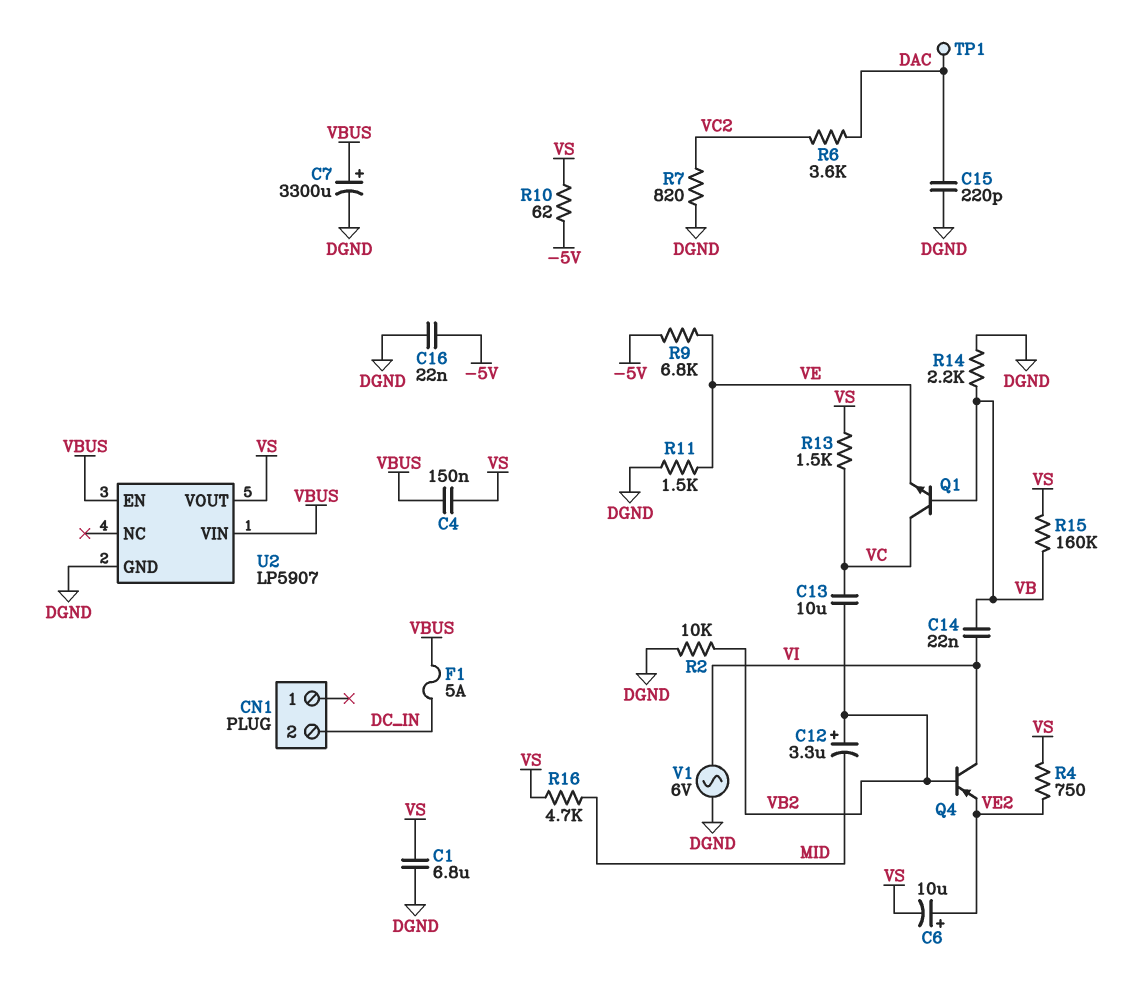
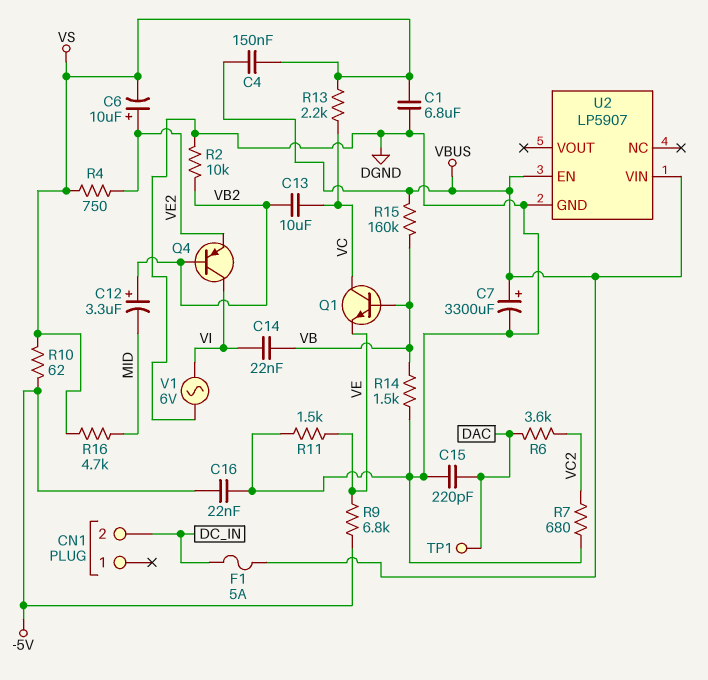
R7: 820 (DGND, VC2) -> 680 (DGND, VC2)
R13: 1.5k (VC, VS) -> 2.2k (VC, VS)
R14: 2.2k (DGND, VB) -> 1.5k (DGND, VB)
R15: 160k (VB, VS) -> 160k (VB, VBUS)
U2 pin VOUT: VS -> none

